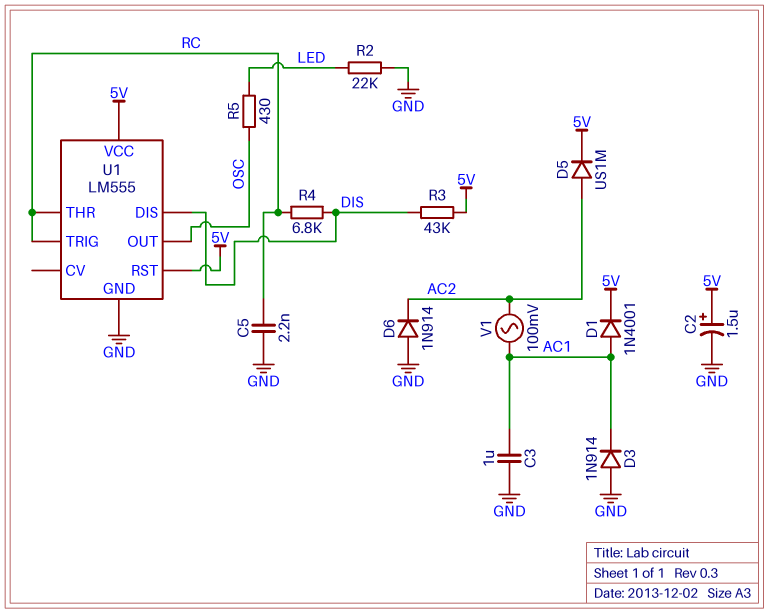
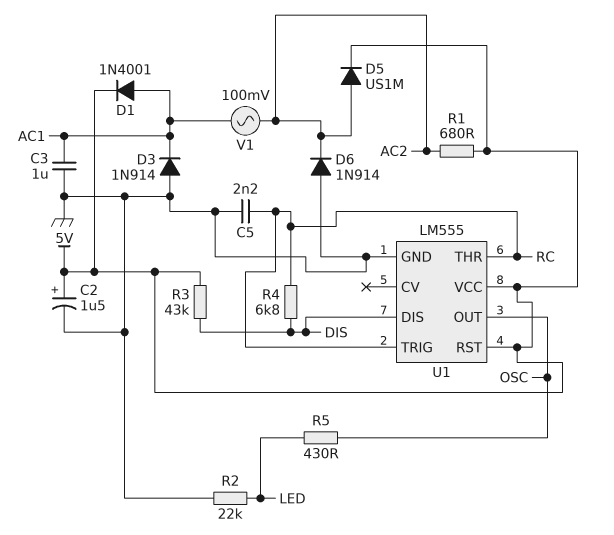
R1: none -> 680 (5V, AC2)

